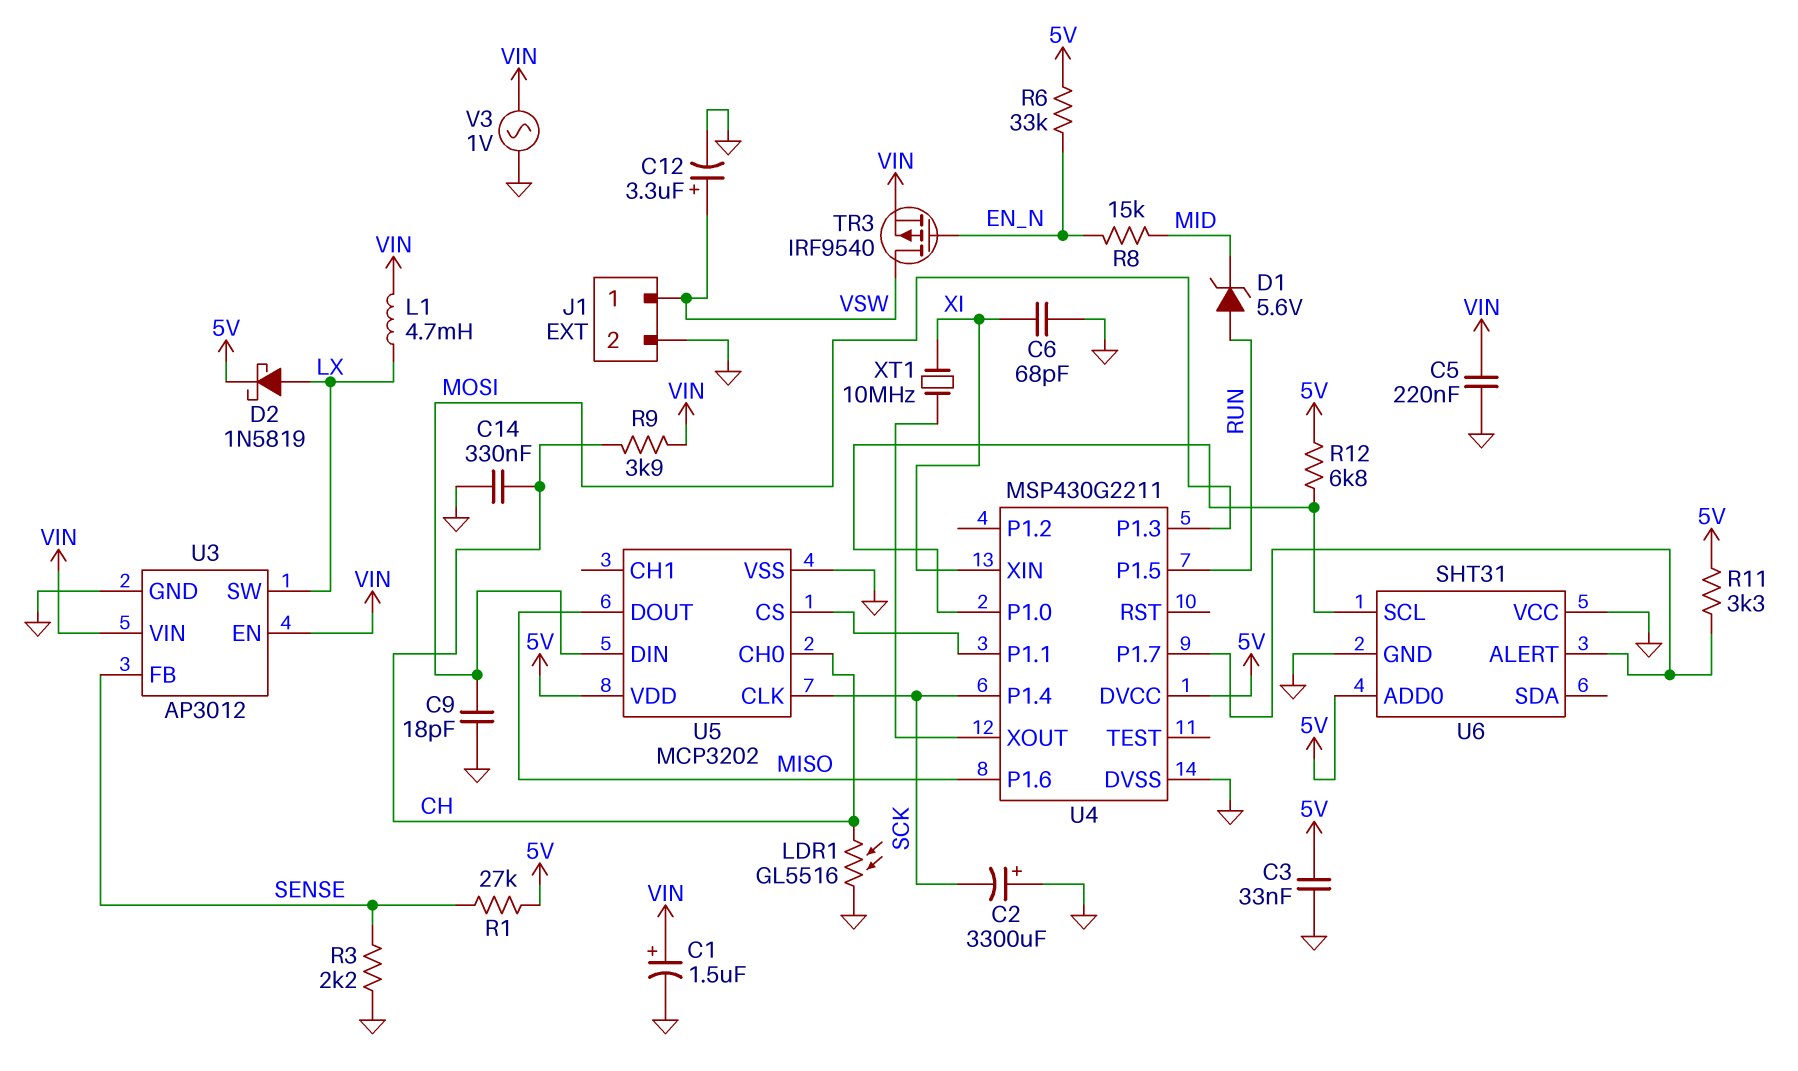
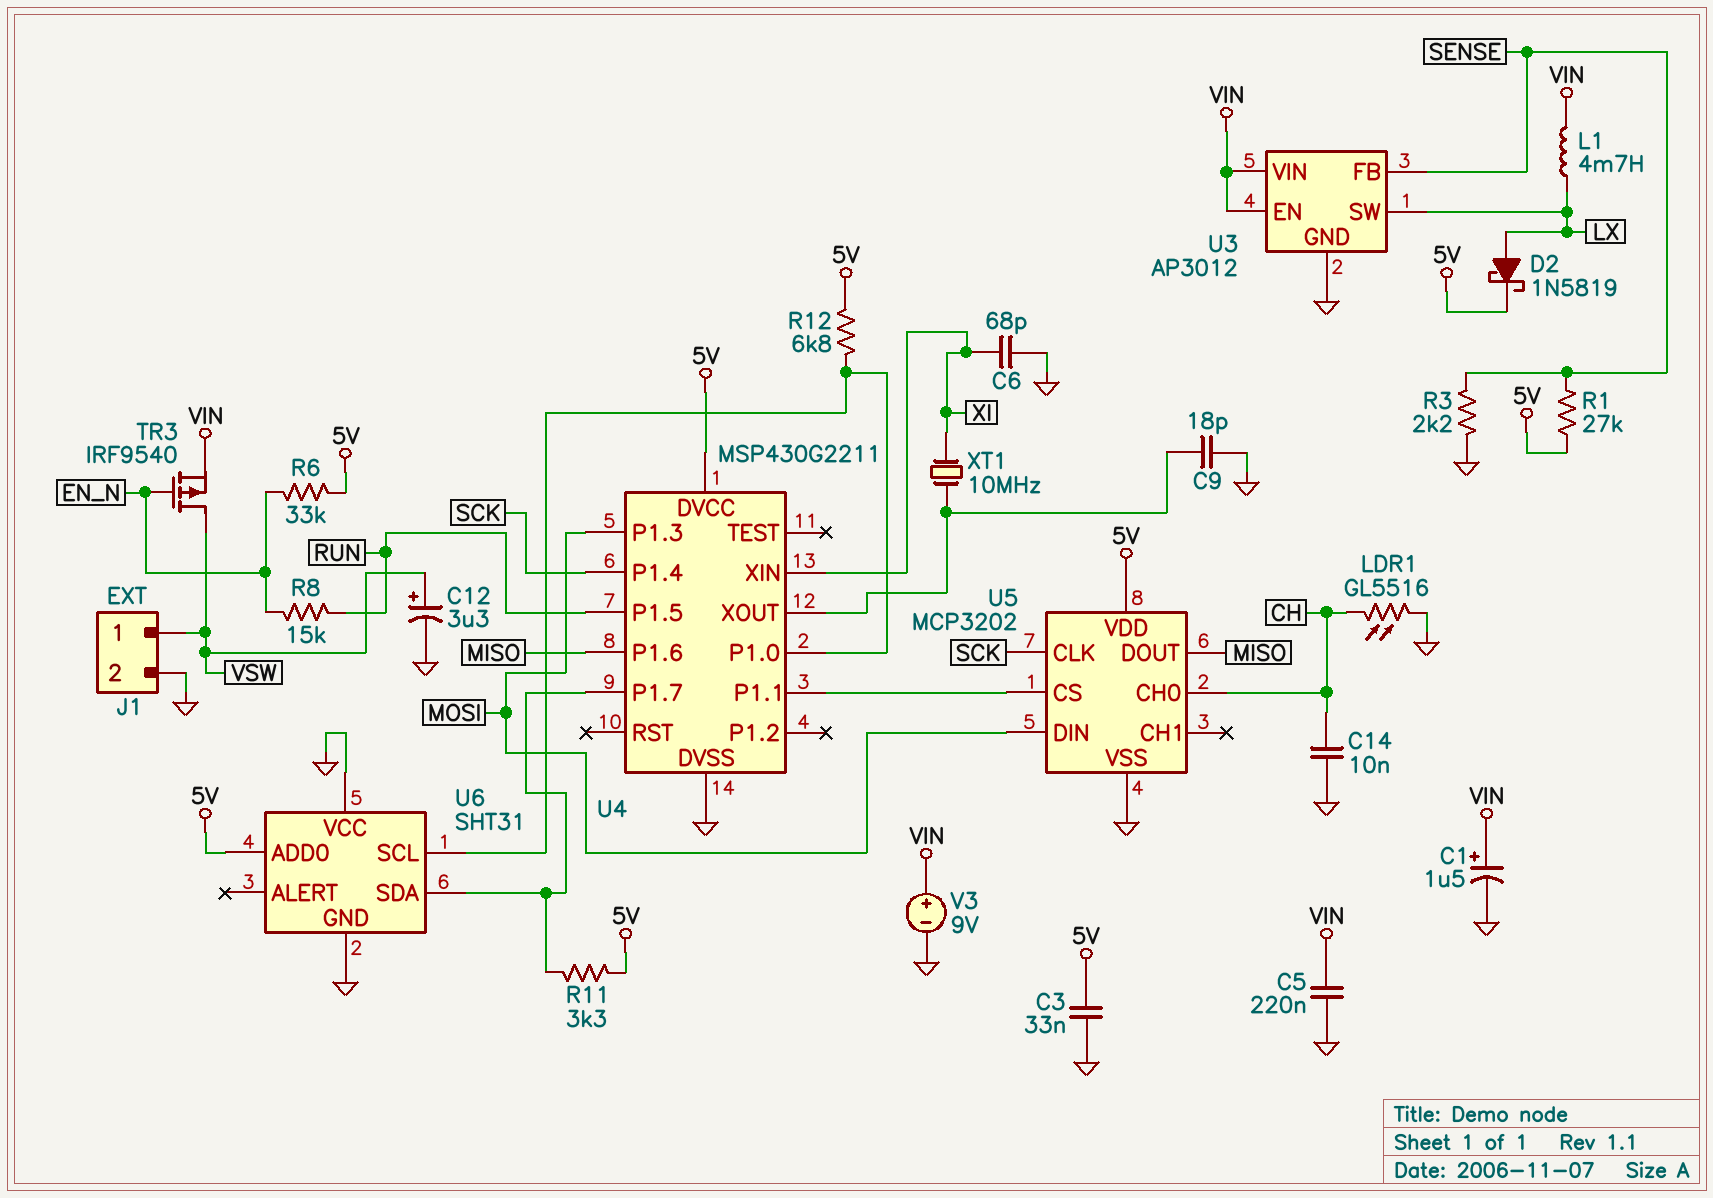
C2: 3300uF (plus GND, minus SCK) -> none
C9: 18pF (GND, MOSI) -> 18pF (GND, U4/XOUT)
C14: 330nF (CH, GND) -> 10nF (CH, GND)
D1: zener 5.6V (A RUN, K MID) -> none
R8: 15k (EN_N, MID) -> 15k (EN_N, RUN)
R9: 3.9k (CH, VIN) -> none
U6 pin ALERT: U4/P1.7 -> none
U6 pin SDA: none -> U4/P1.7
V3: AC 1V (GND, VIN) -> 9V (plus VIN, minus GND)

